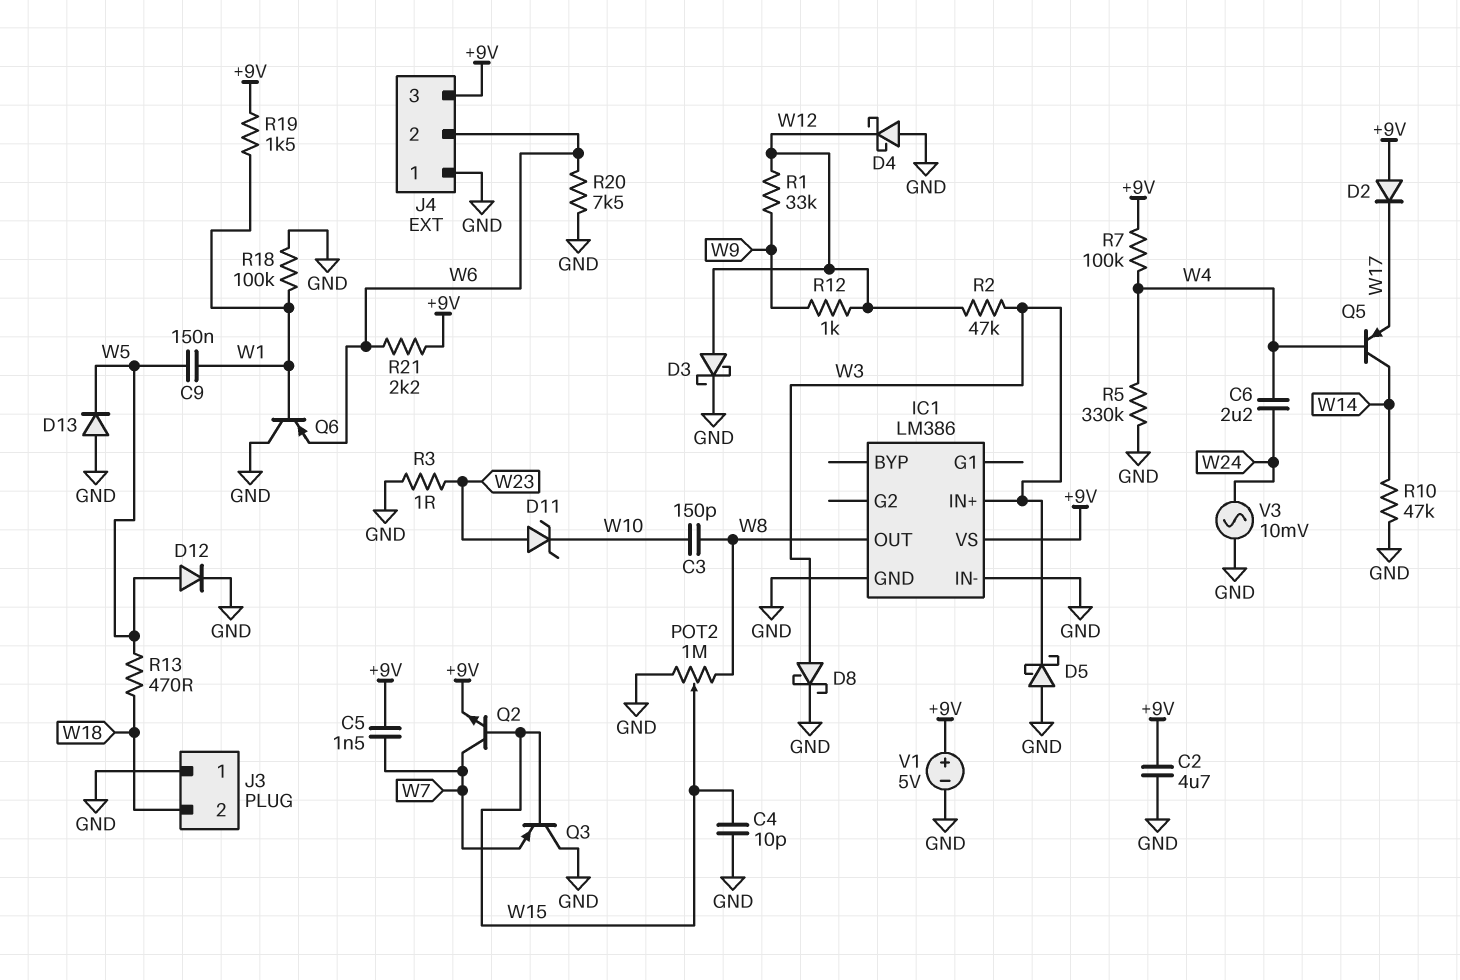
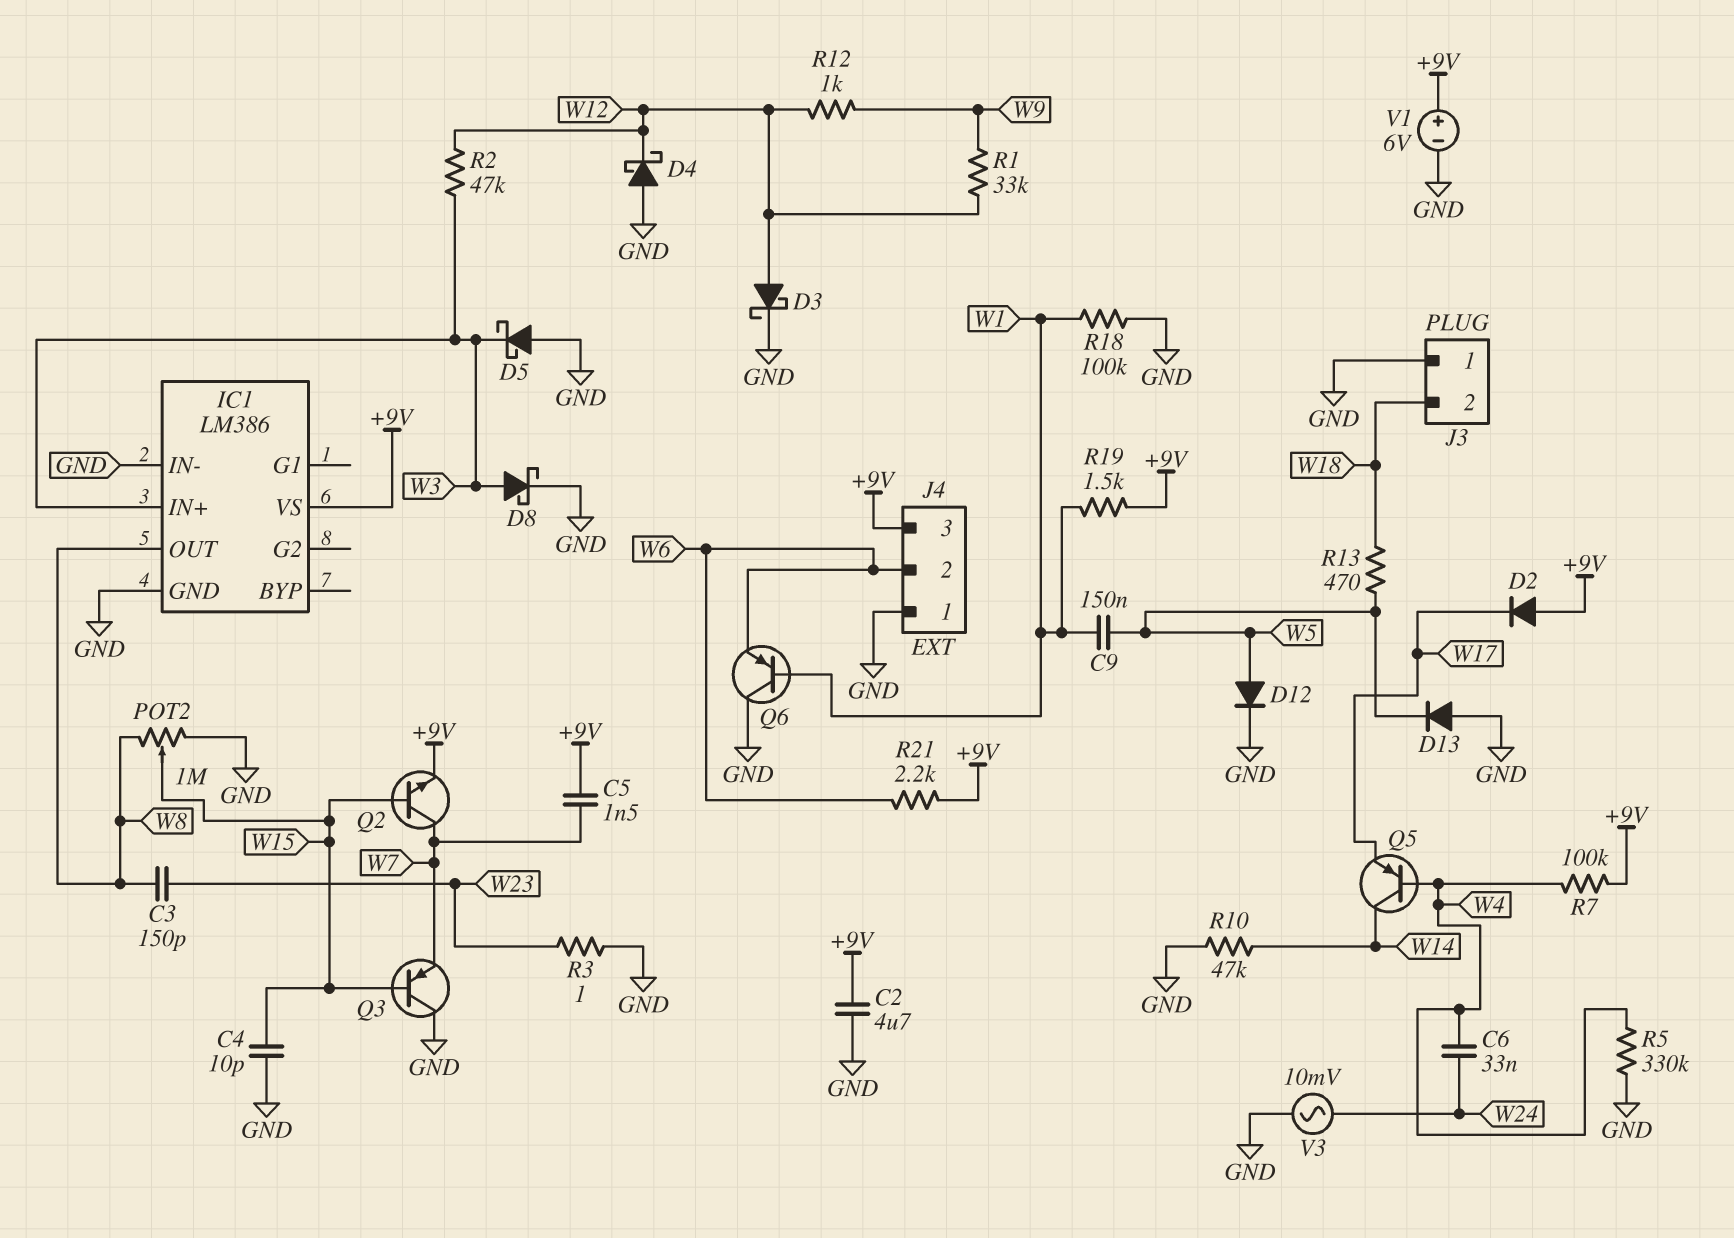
C3: 150pF (W8, W10) -> 150pF (W8, W23)
C6: 2.2uF (W4, W24) -> 33nF (W4, W24)
D11: zener (A W23, K W10) -> none
R20: 7.5k (GND, W6) -> none
V1: 5V (plus +9V, minus GND) -> 6V (plus +9V, minus GND)

